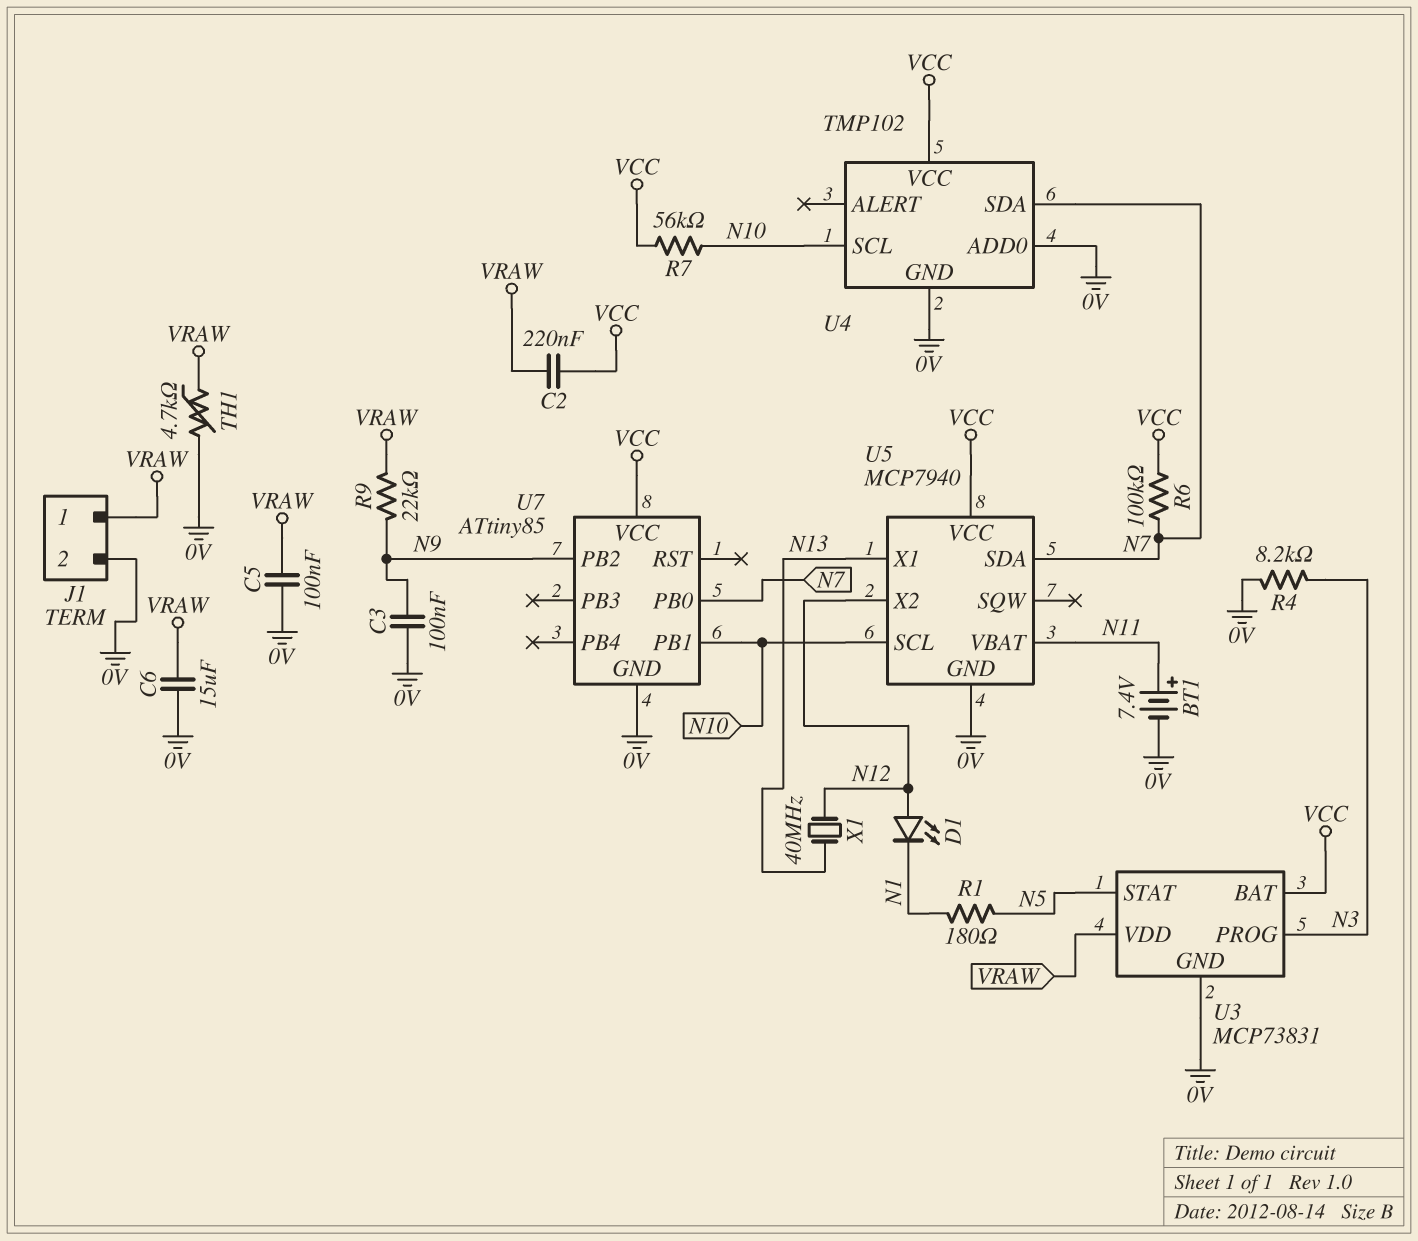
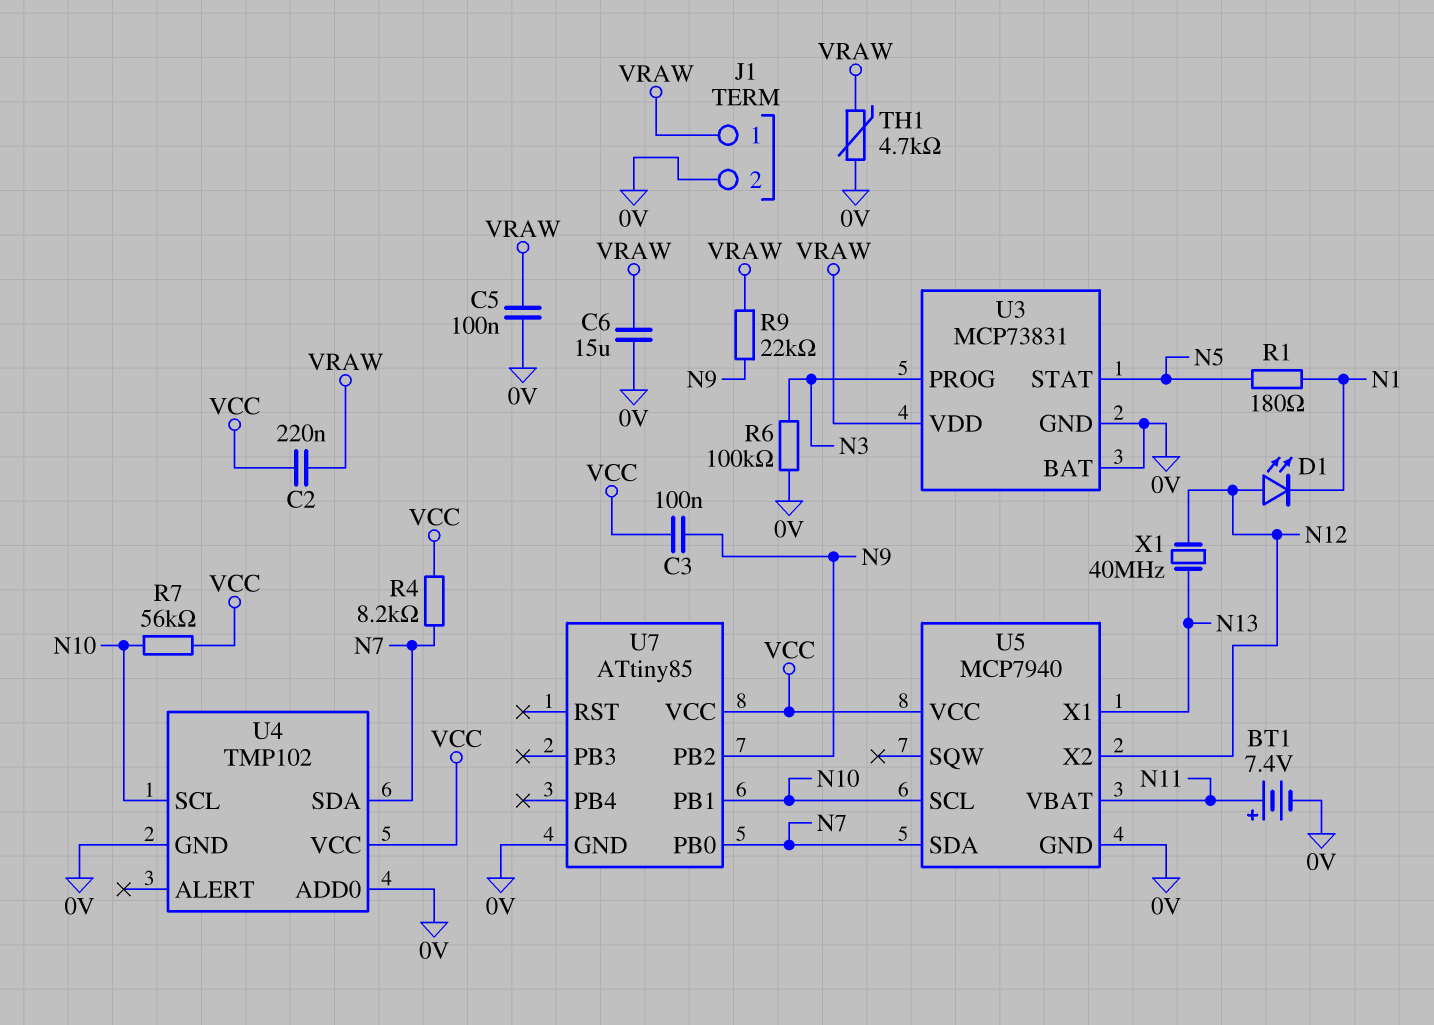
C3: 100nF (0V, N9) -> 100nF (N9, VCC)
R4: 8.2k (0V, N3) -> 8.2k (N7, VCC)
R6: 100k (N7, VCC) -> 100k (0V, N3)
U3 pin BAT: VCC -> 0V

